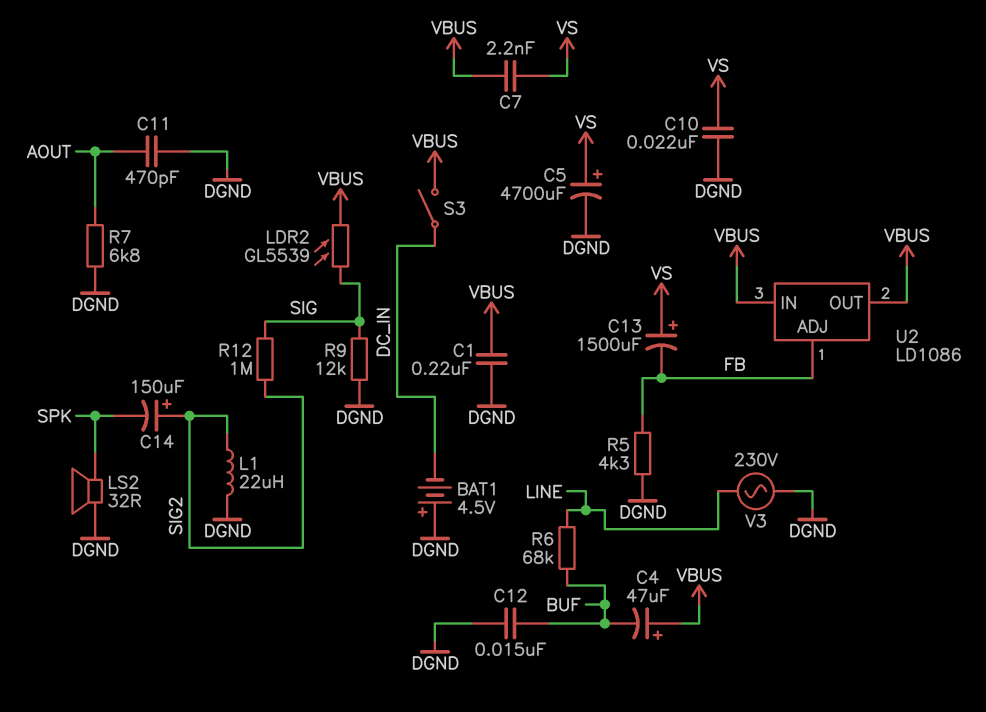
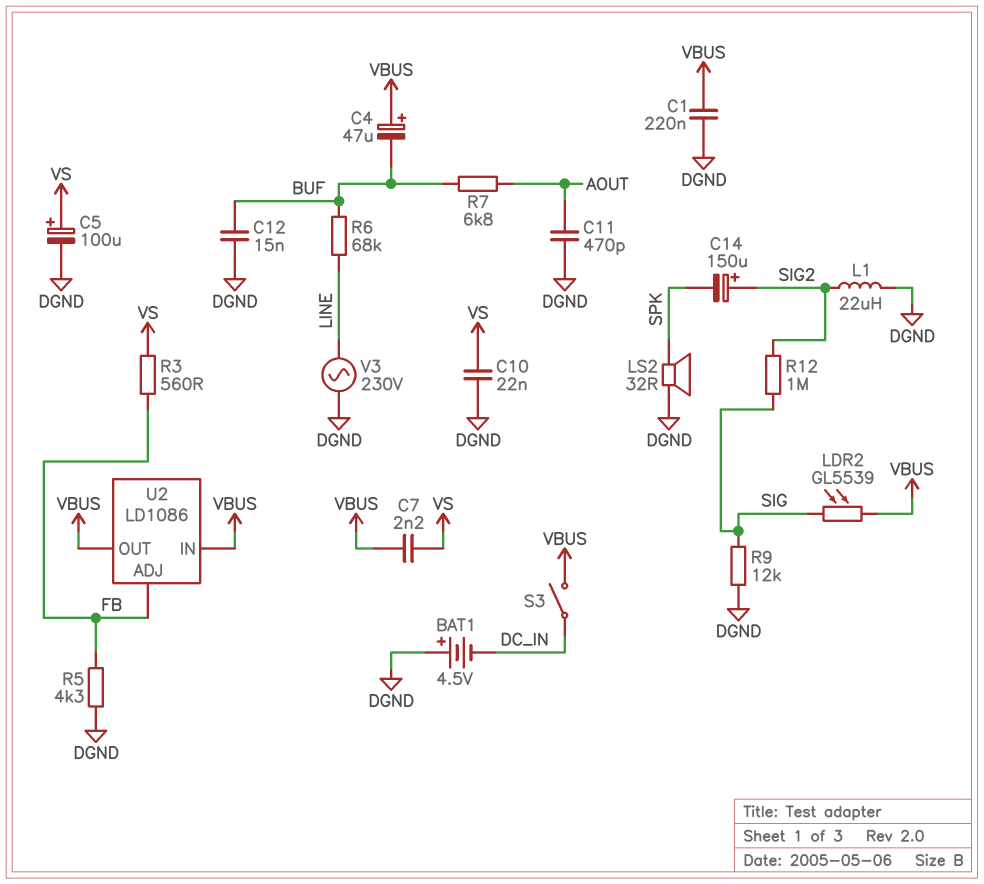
C5: 4700uF (plus VS, minus DGND) -> 100uF (plus VS, minus DGND)
C13: 1500uF (plus VS, minus FB) -> none
R3: none -> 560 (FB, VS)
R7: 6.8k (AOUT, DGND) -> 6.8k (AOUT, BUF)

